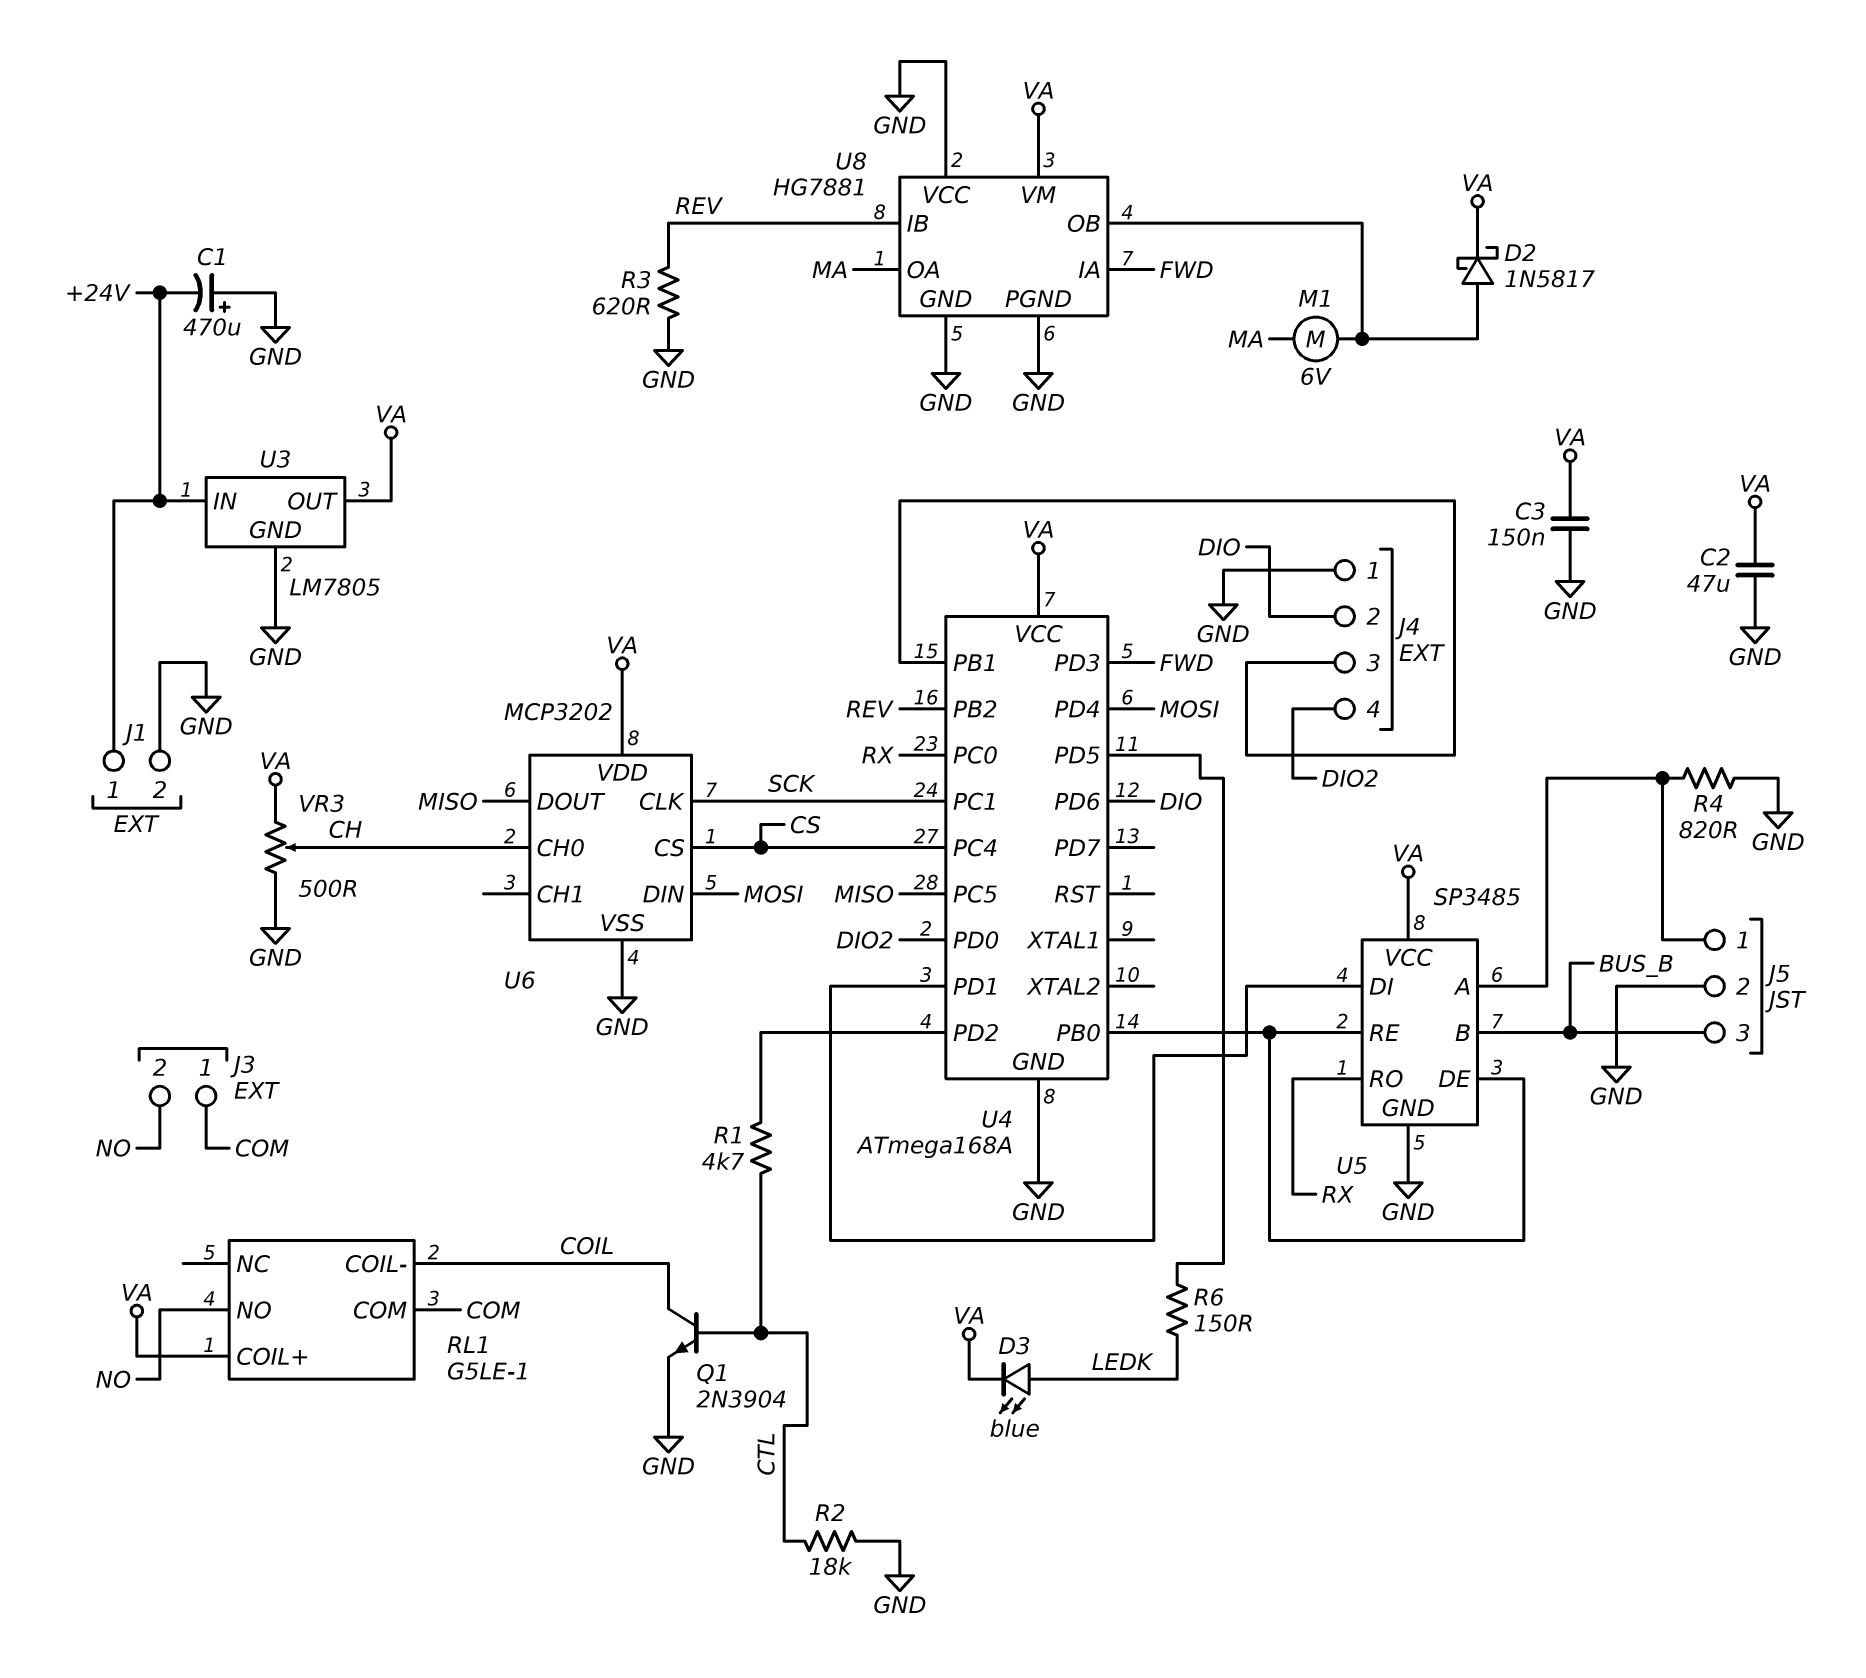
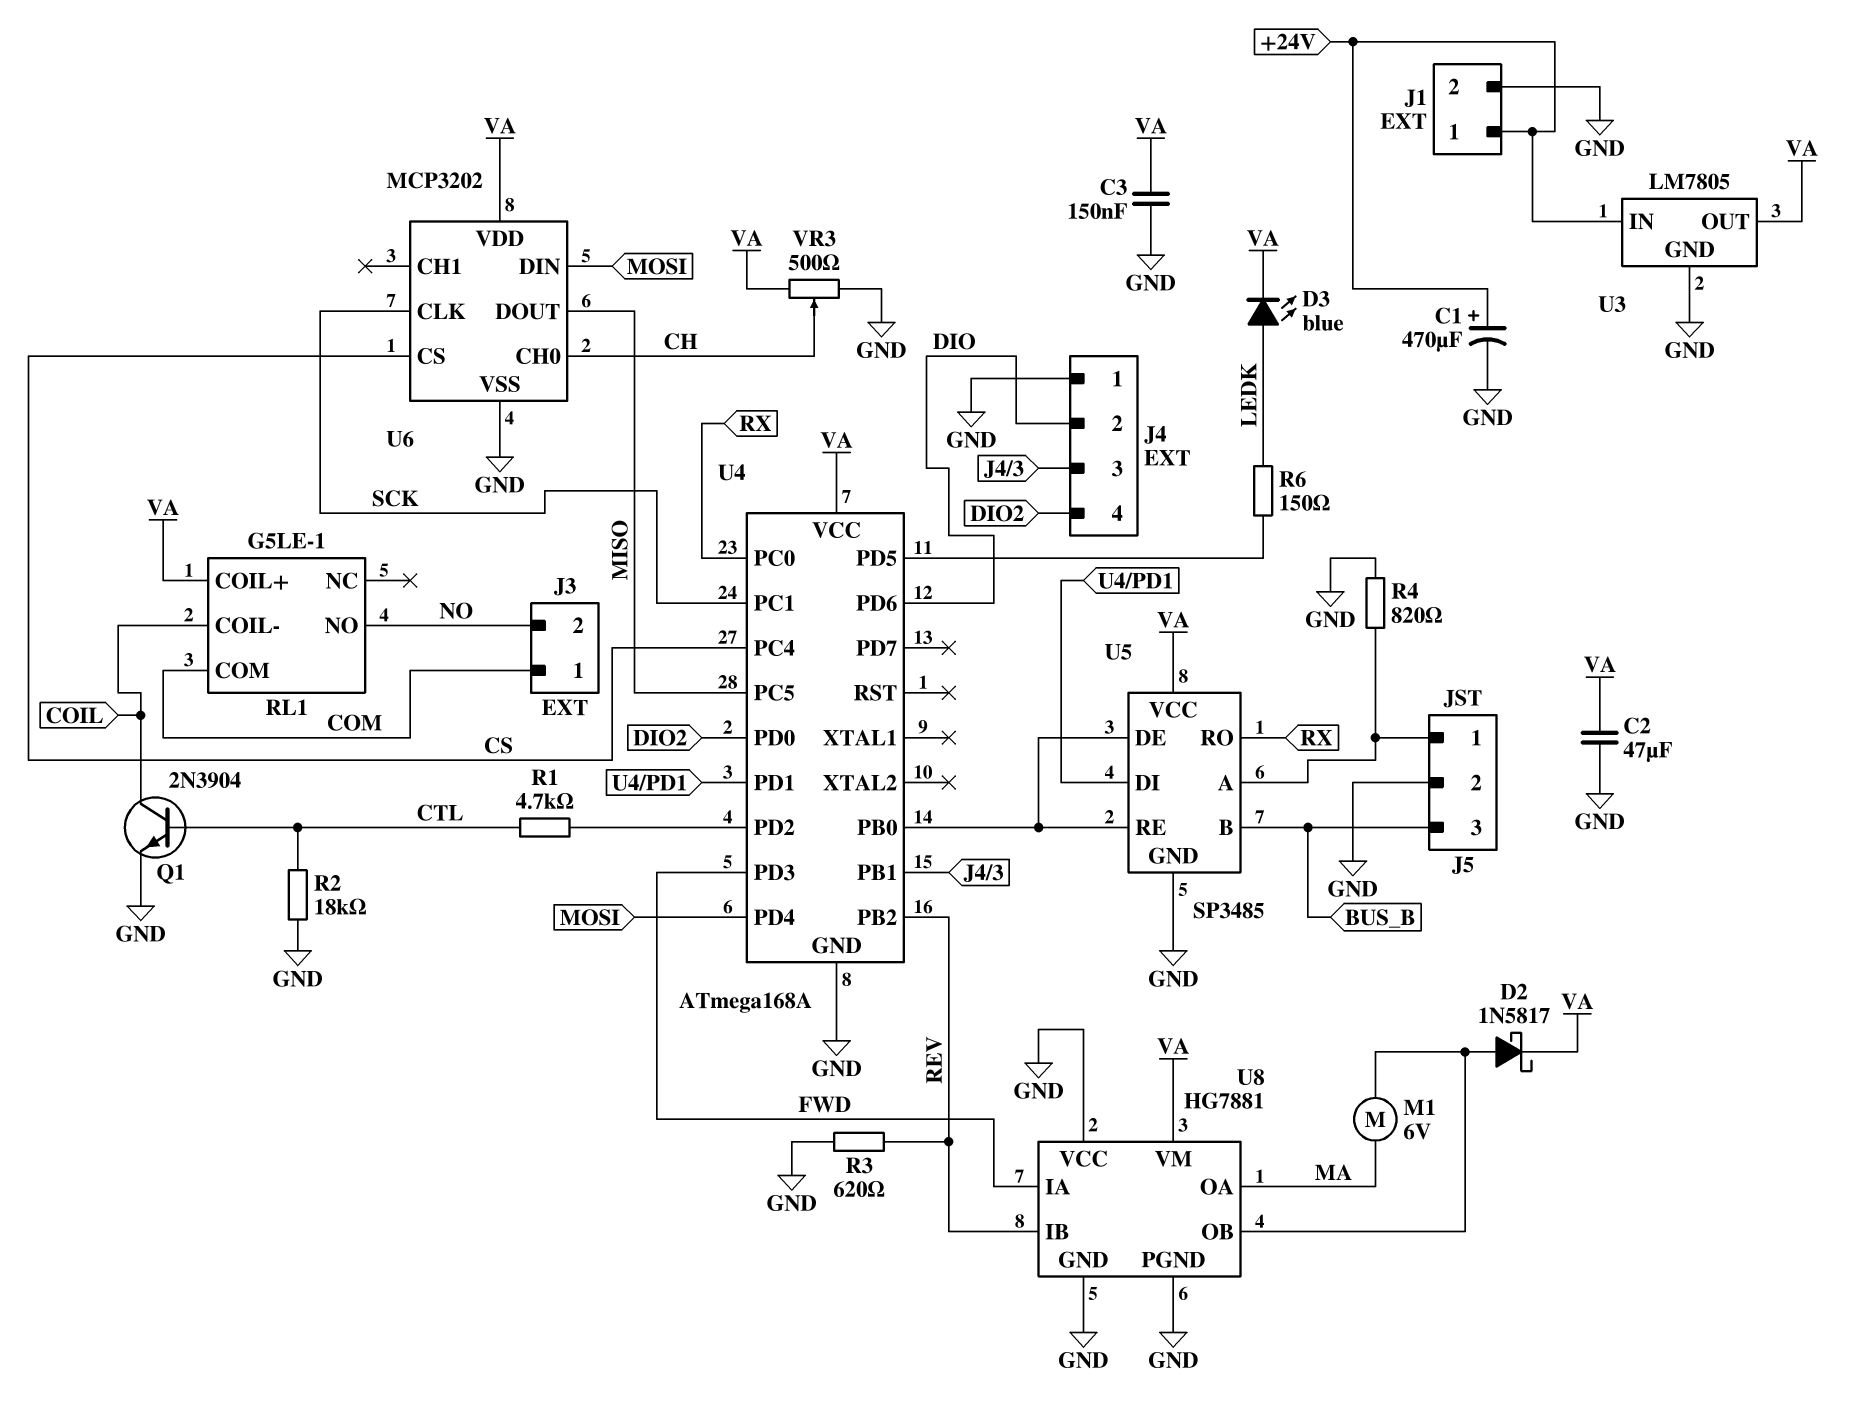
C1: 470uF (plus GND, minus +24V) -> 470uF (plus +24V, minus GND)

